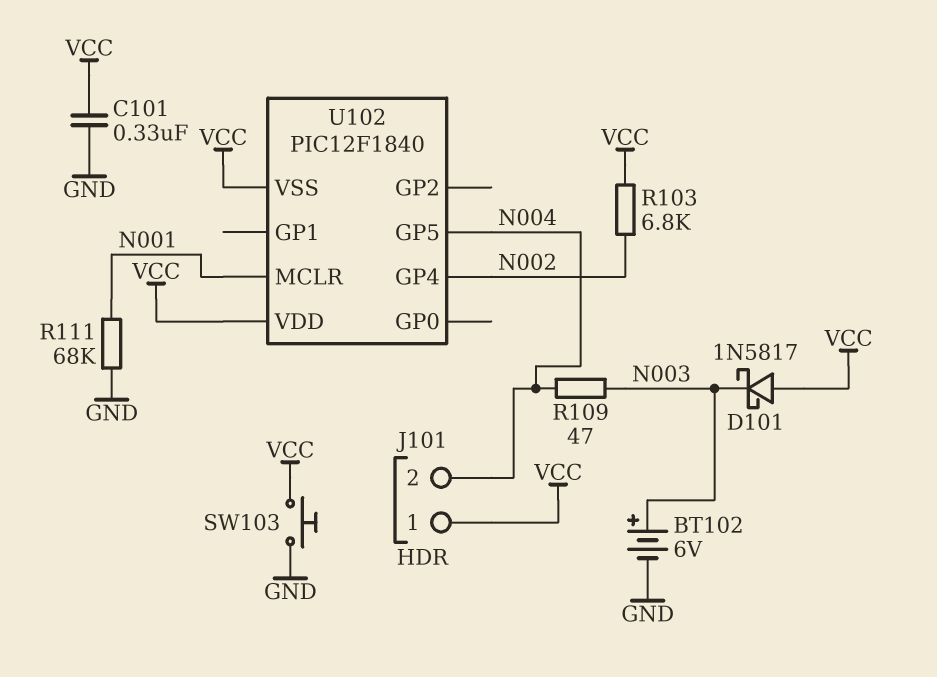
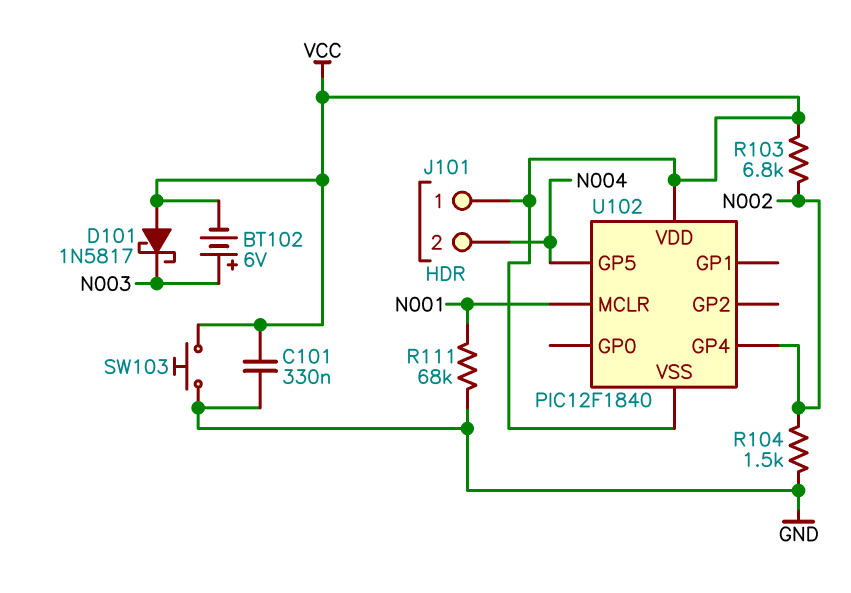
BT102: 6V (plus N003, minus GND) -> 6V (plus N003, minus VCC)
R104: none -> 1.5k (GND, N002)
R109: 47 (N003, N004) -> none

